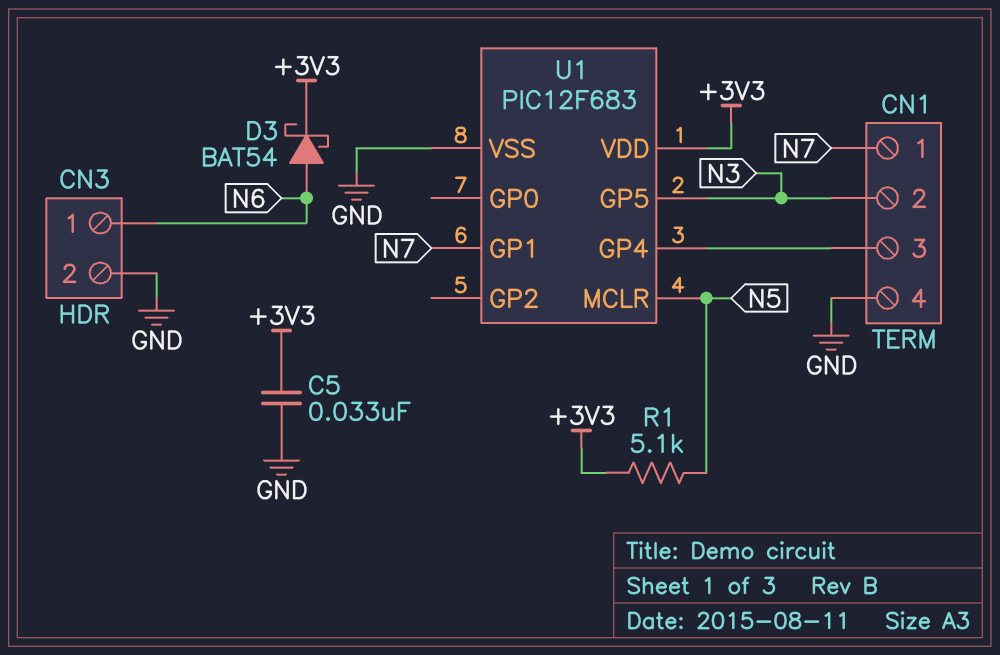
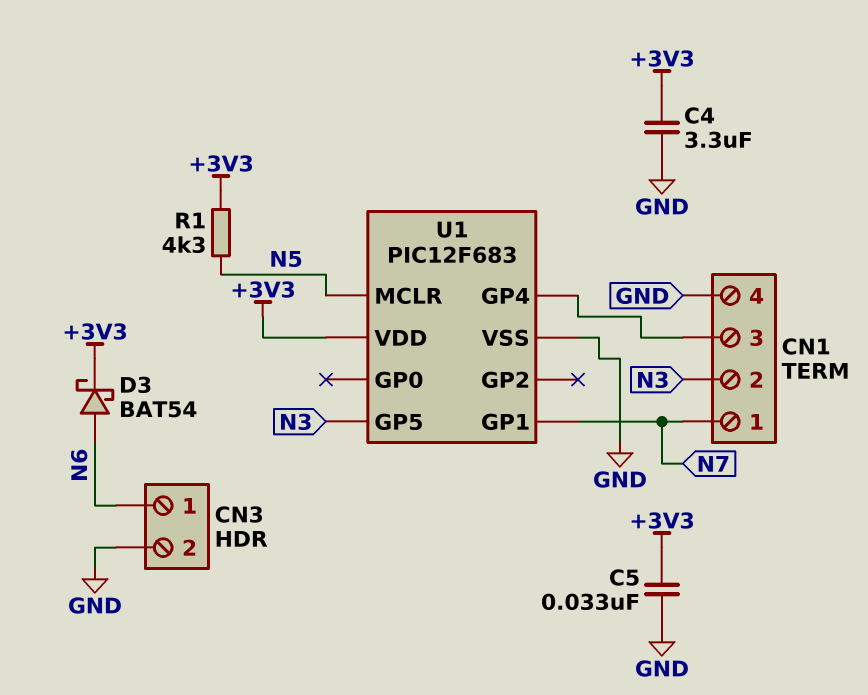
C4: none -> 3.3uF (+3V3, GND)
R1: 5.1k (+3V3, N5) -> 4.3k (+3V3, N5)

